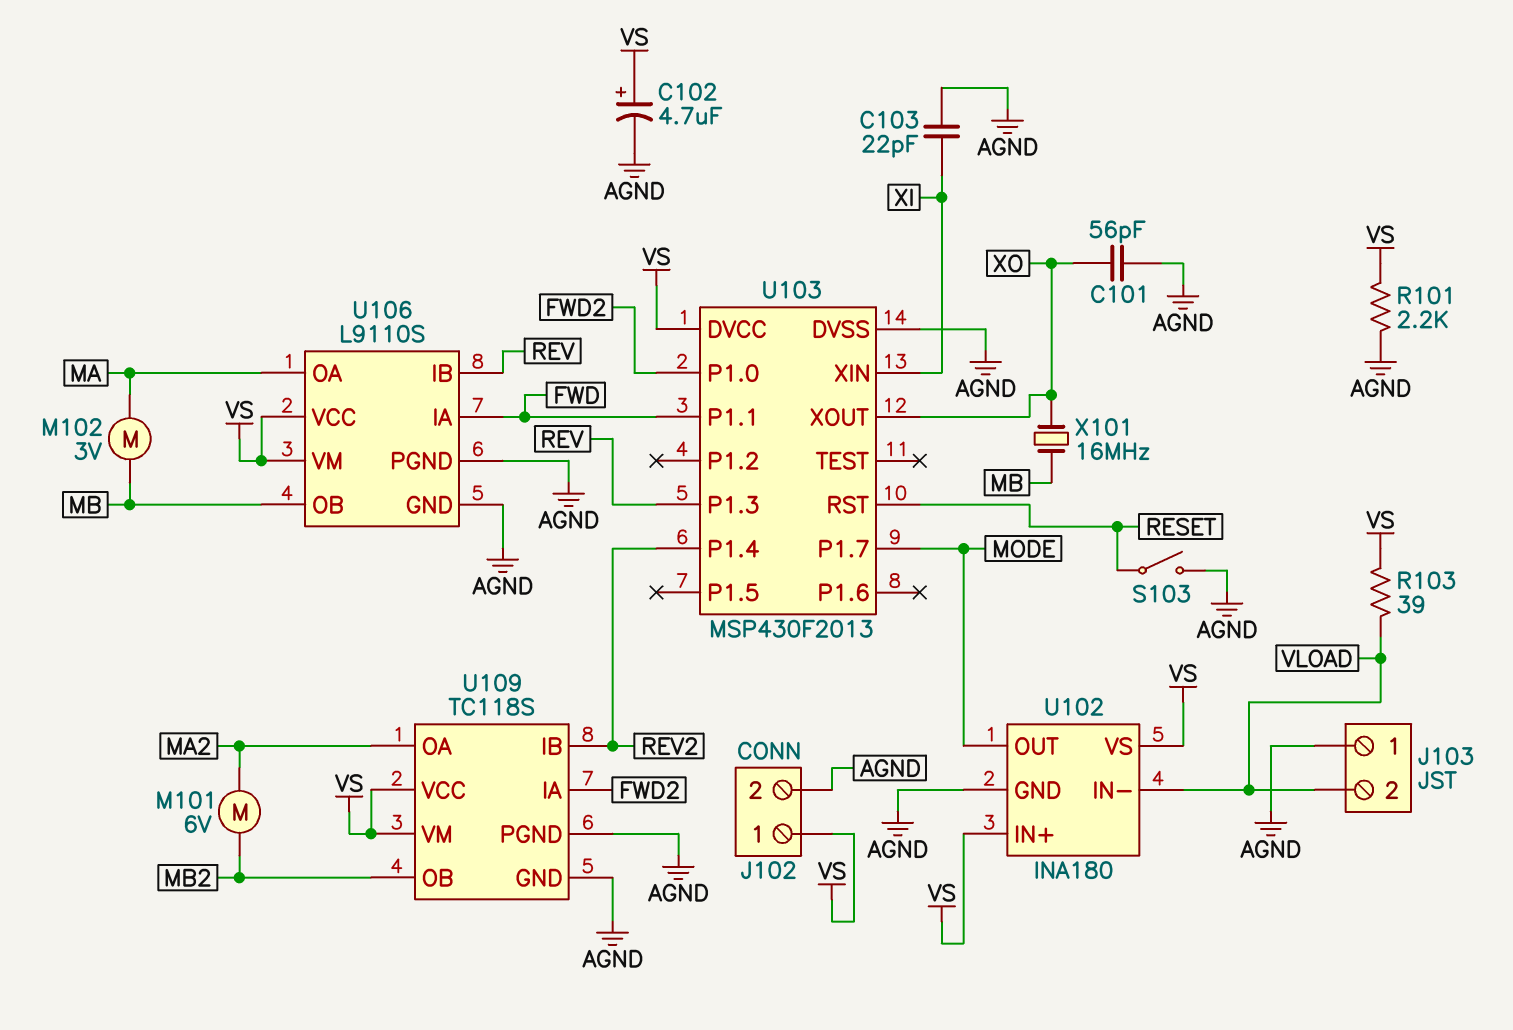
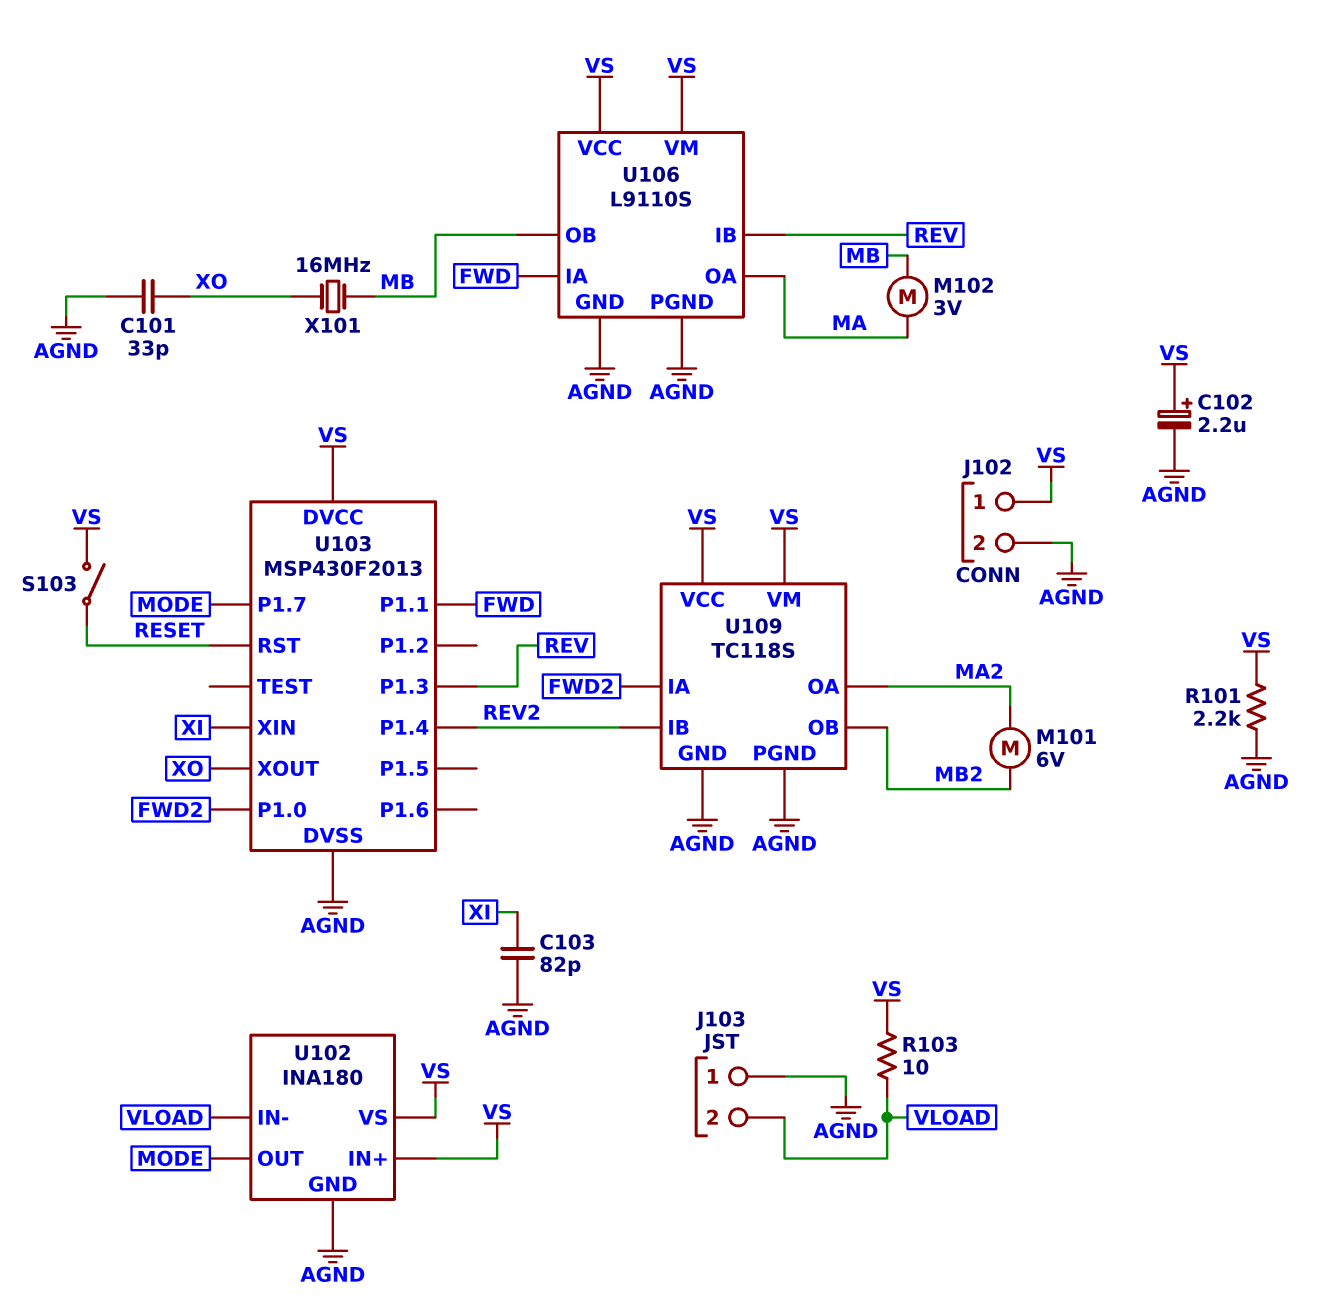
C101: 56pF (AGND, XO) -> 33pF (AGND, XO)
C102: 4.7uF (plus VS, minus AGND) -> 2.2uF (plus VS, minus AGND)
C103: 22pF (AGND, XI) -> 82pF (AGND, XI)
R103: 39 (VLOAD, VS) -> 10 (VLOAD, VS)
S103: switch (AGND, RESET) -> switch (RESET, VS)

